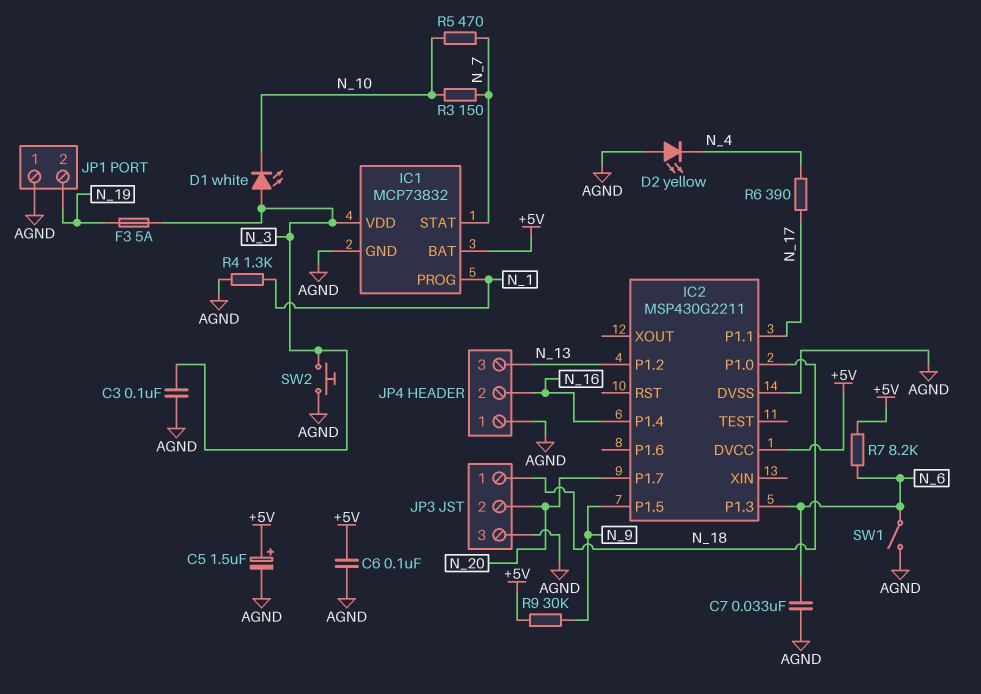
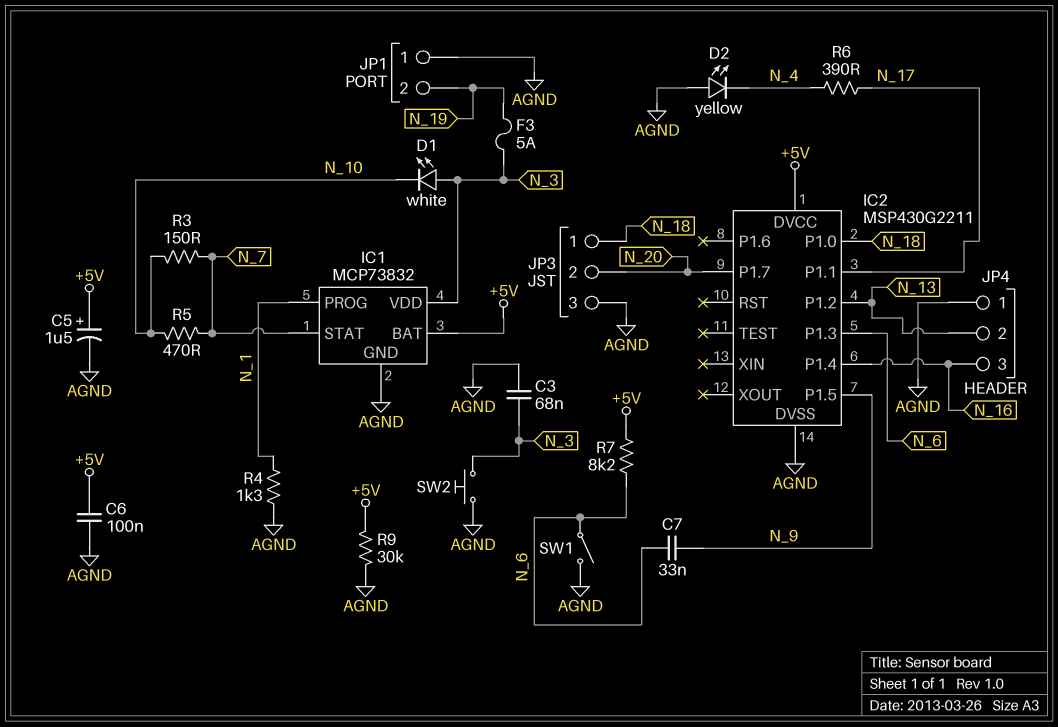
C3: 100nF (AGND, N_3) -> 68nF (AGND, N_3)
C7: 33nF (AGND, N_6) -> 33nF (N_6, N_9)
JP4 pin 2: N_16 -> N_13
JP4 pin 3: N_13 -> N_16
R9: 30k (+5V, N_9) -> 30k (+5V, AGND)

